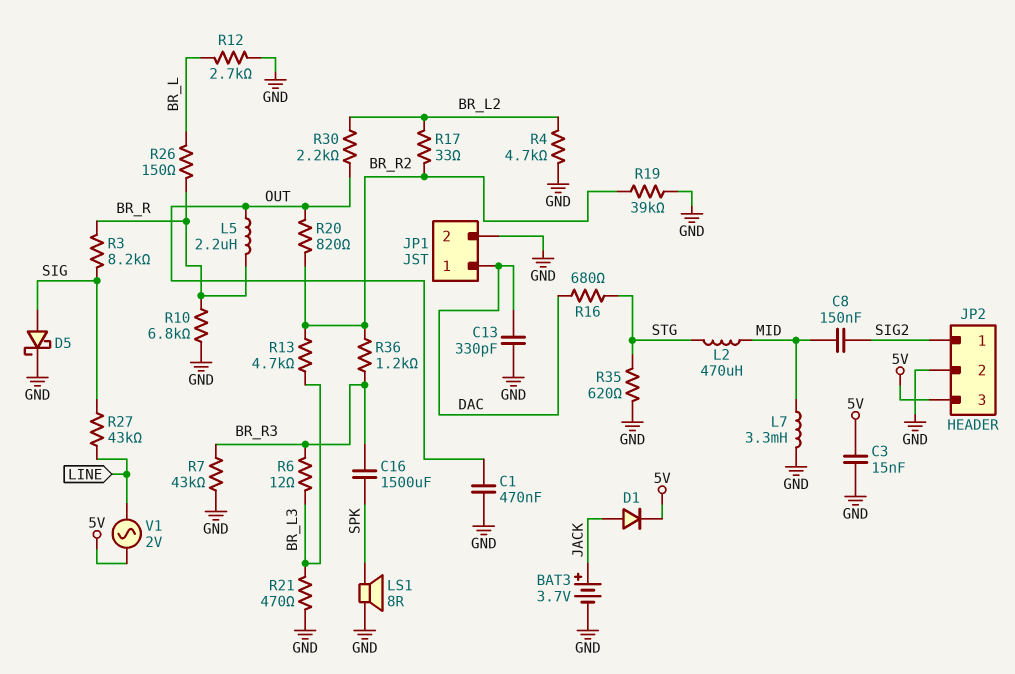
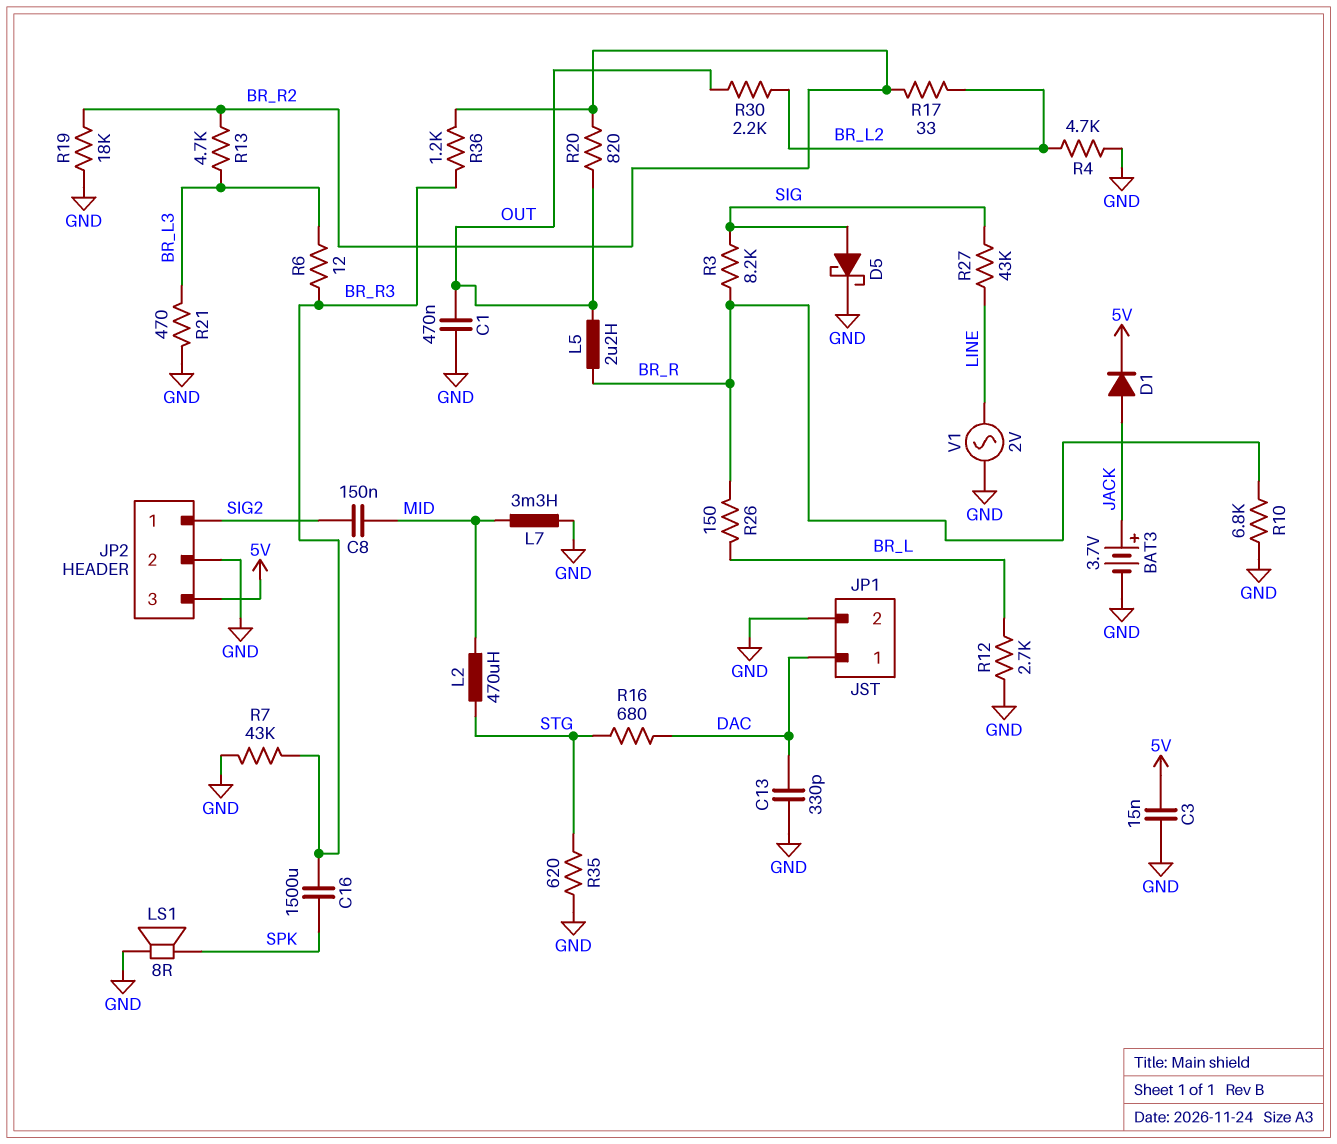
R19: 39k (BR_R2, GND) -> 18k (BR_R2, GND)
V1: AC 2V (5V, LINE) -> AC 2V (GND, LINE)

